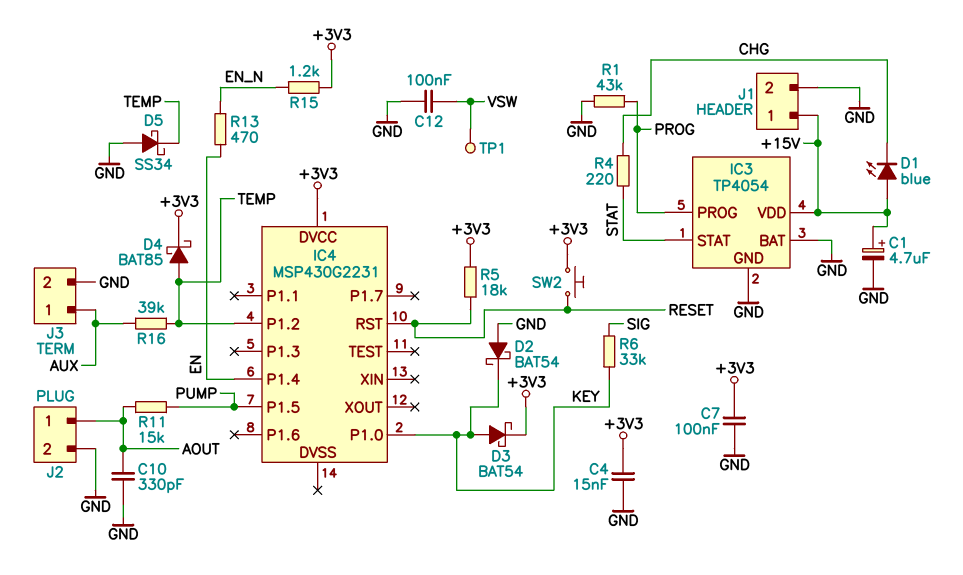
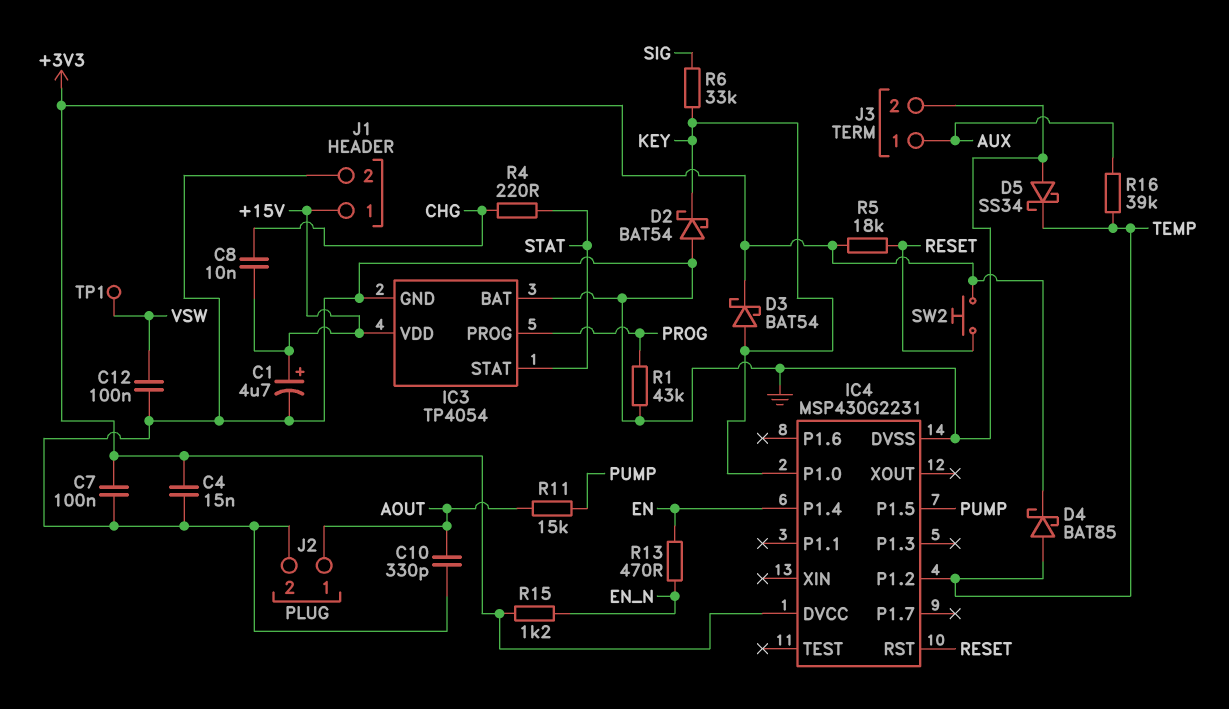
C8: none -> 10nF (+15V, CHG)
D1: LED blue (A +15V, K CHG) -> none
IC4 pin DVSS: none -> GND

